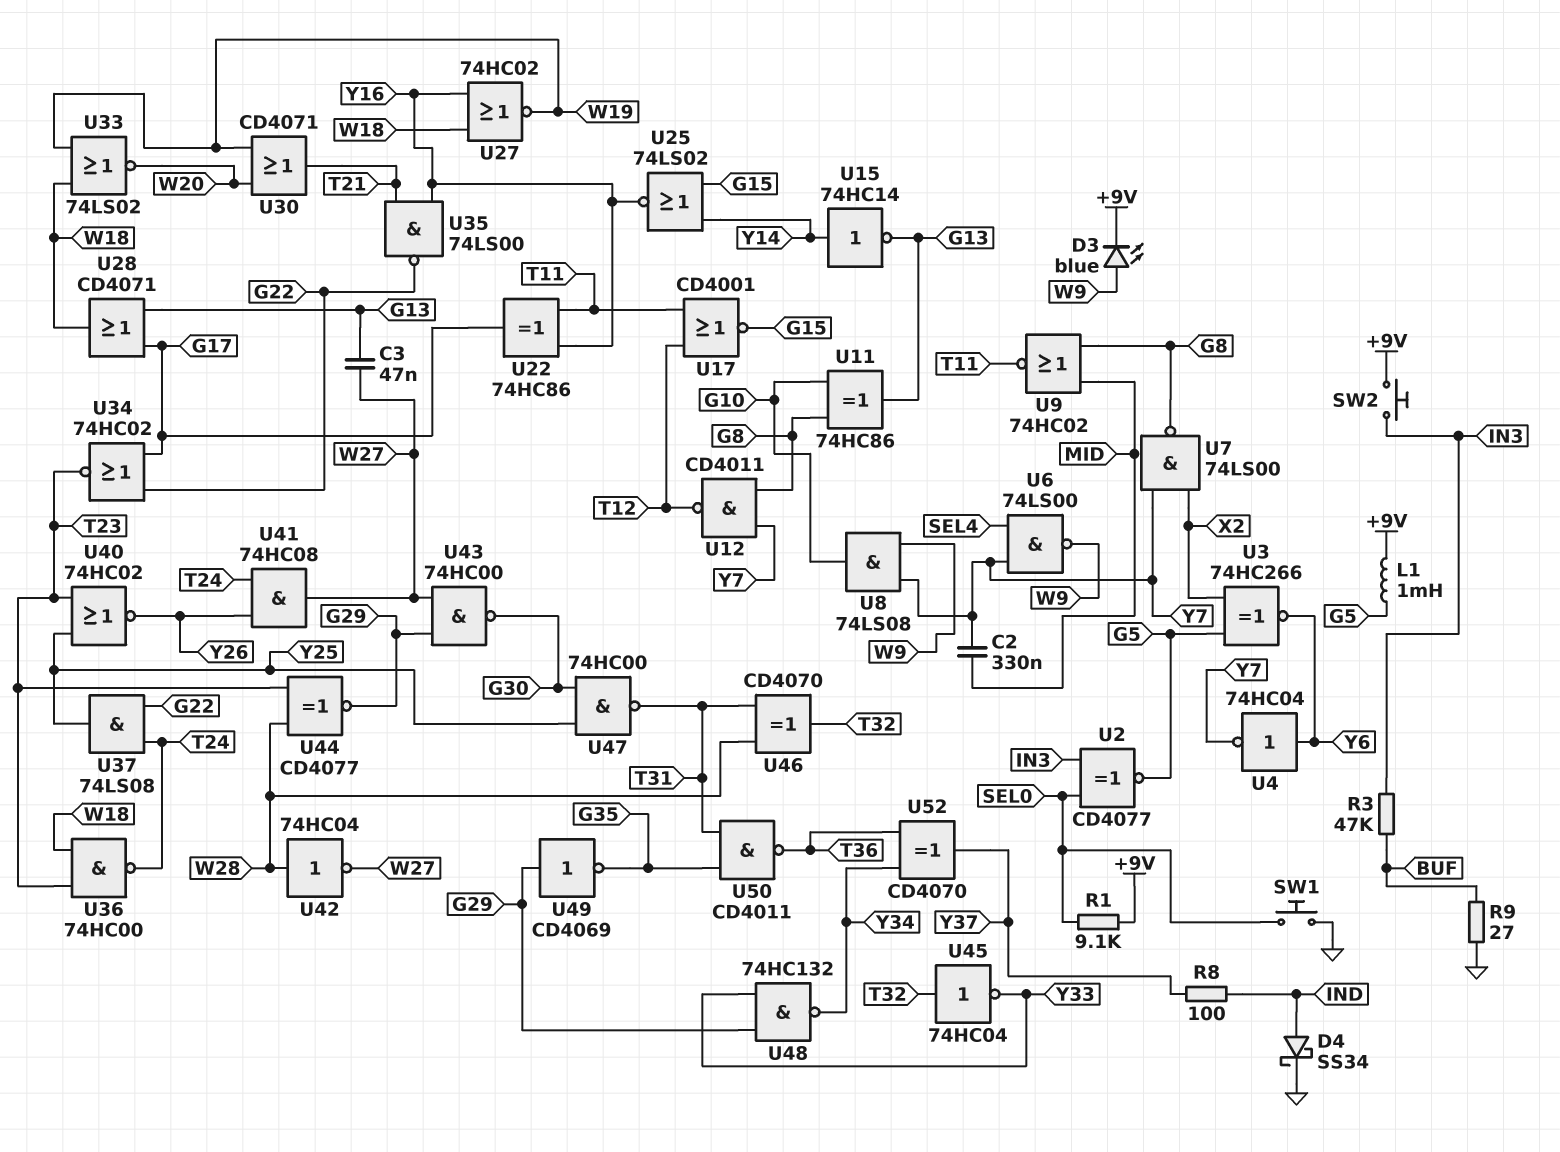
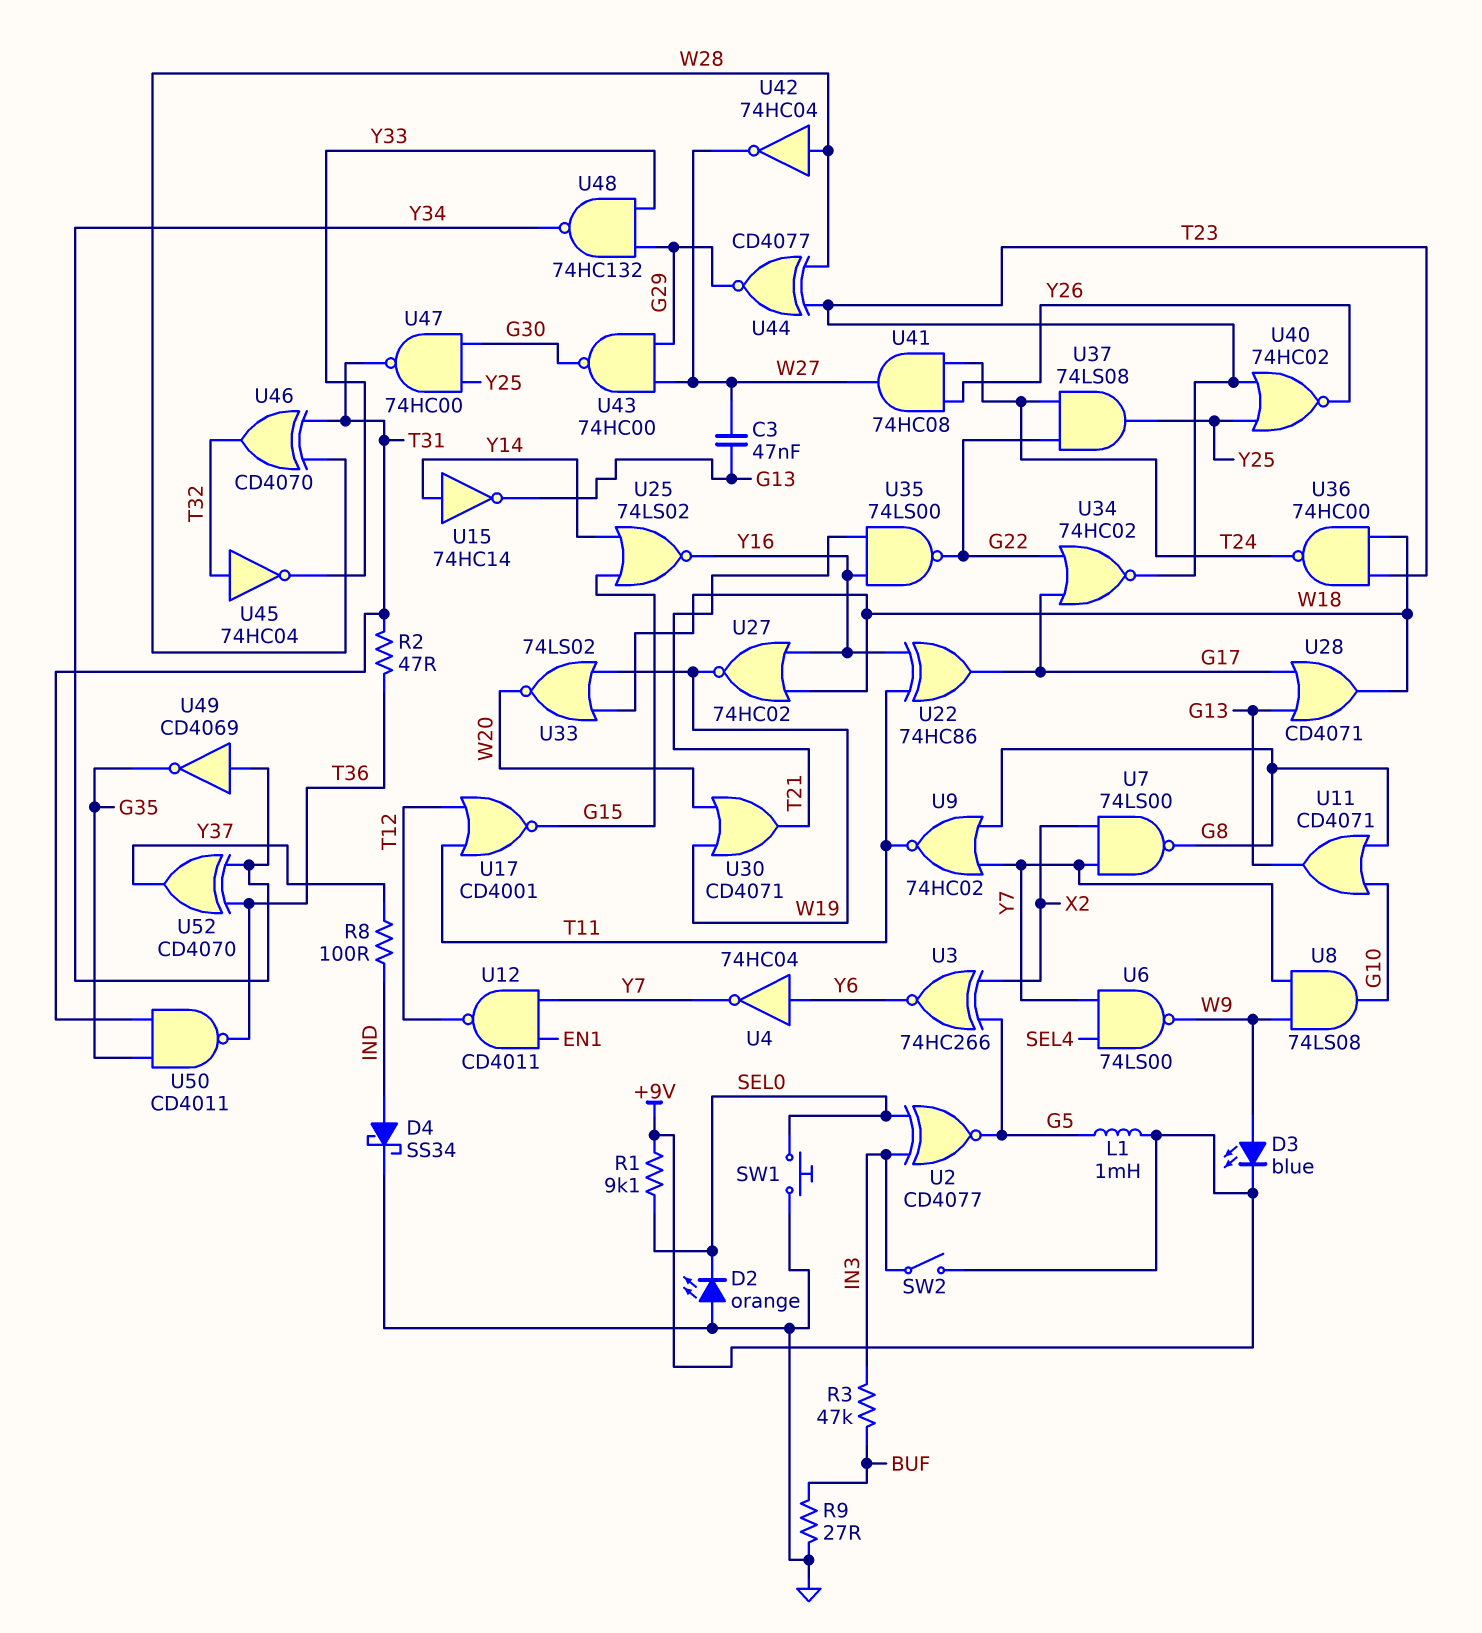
C2: 330nF (MID, Y7) -> none
D2: none -> LED orange (A GND, K SEL0)
R2: none -> 47 (T31, T36)
SW2: button (+9V, IN3) -> switch (+9V, IN3)
U9: NOR 74HC02 (in G8, in MID, out T11) -> NOR 74HC02 (in G8, in Y7, out T11)
U11: XOR 74HC86 (in G8, in G10, out G13) -> OR CD4071 (in G8, in G10, out G13)
U12: NAND CD4011 (in G8, in Y7, out T12) -> NAND CD4011 (in EN1, in Y7, out T12)
U49: NOT CD4069 (in G29, out G35) -> NOT CD4069 (in Y34, out G35)

